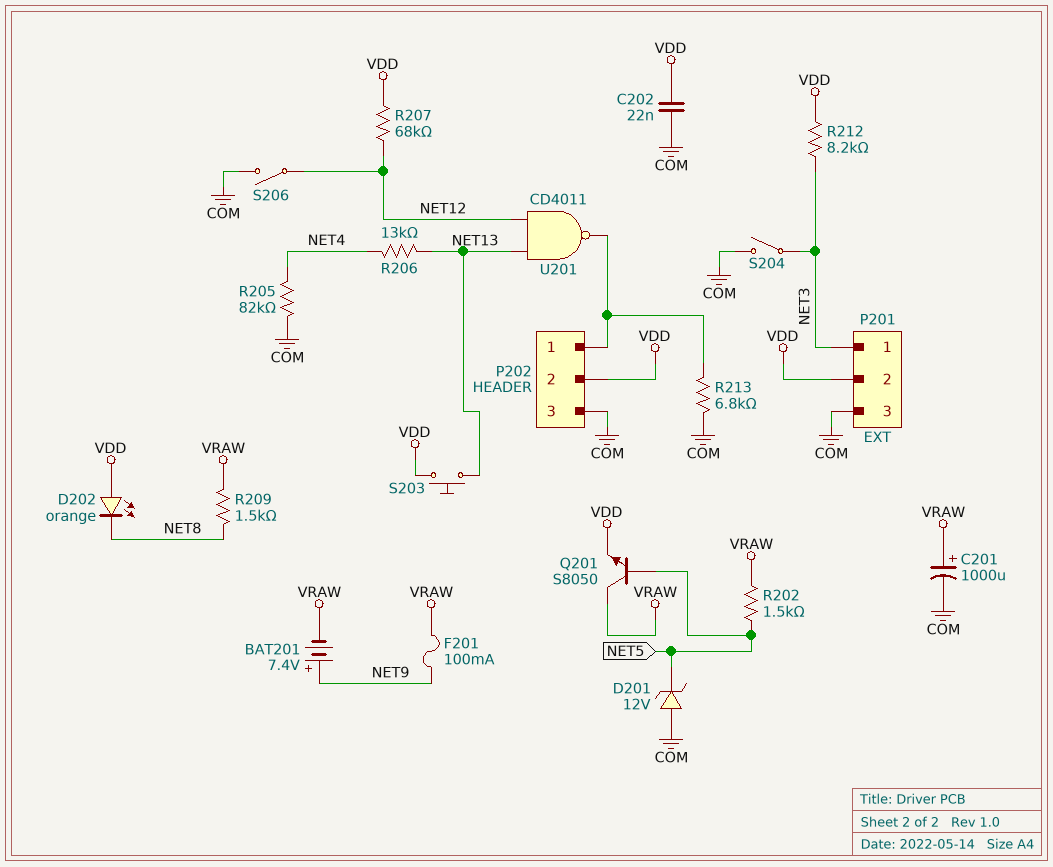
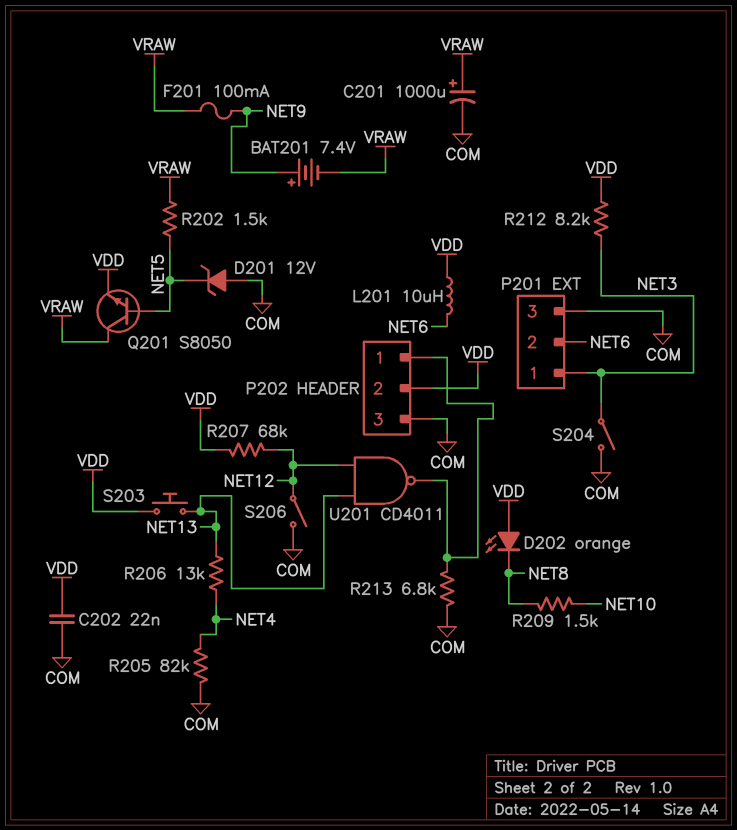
L201: none -> 10uH (NET6, VDD)
P201 pin 2: VDD -> NET6
R209: 1.5k (NET8, VRAW) -> 1.5k (NET8, NET10)

